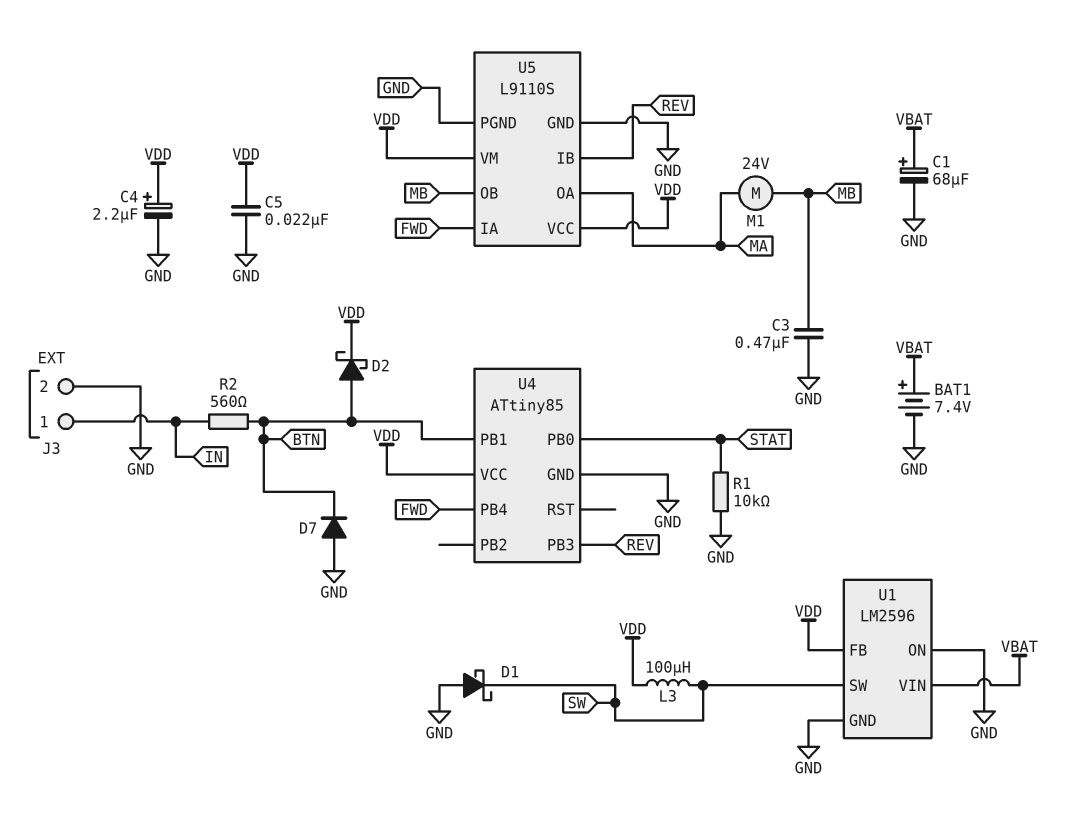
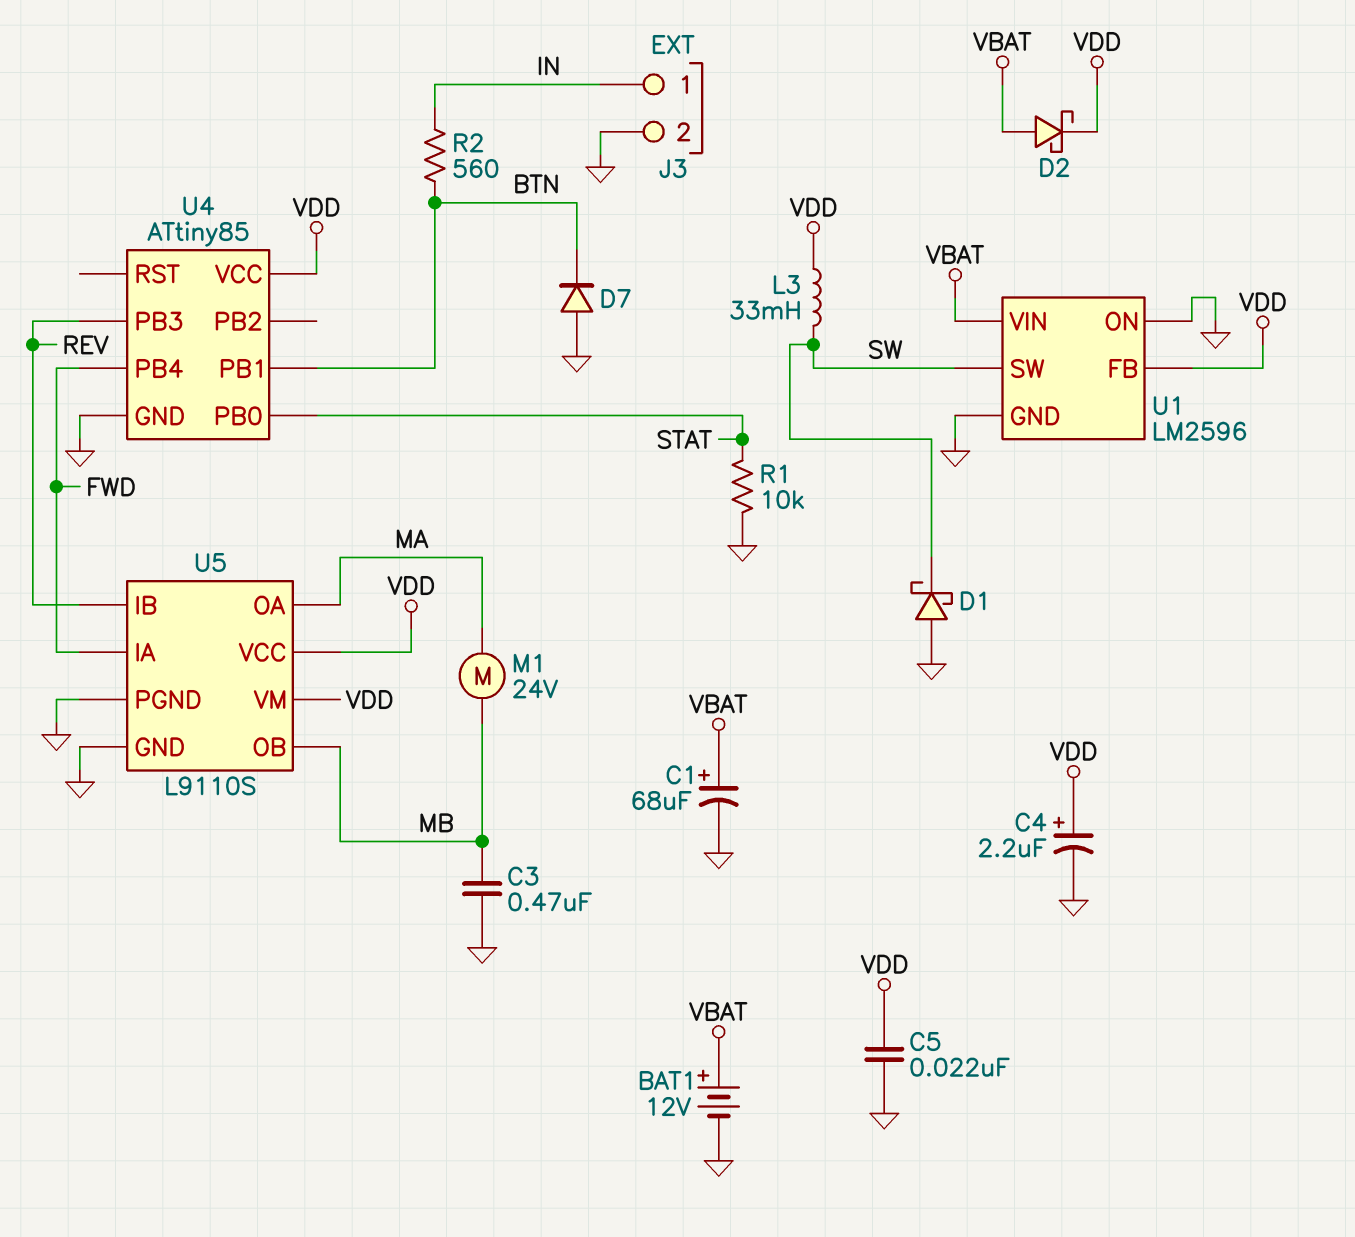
BAT1: 7.4V (plus VBAT, minus GND) -> 12V (plus VBAT, minus GND)
D2: schottky (A BTN, K VDD) -> schottky (A VBAT, K VDD)
L3: 100uH (SW, VDD) -> 33mH (SW, VDD)

